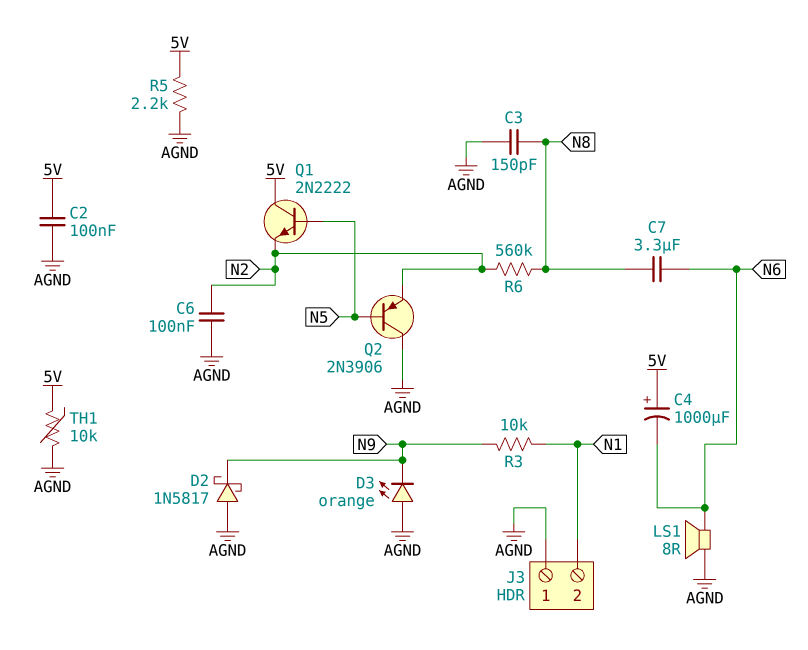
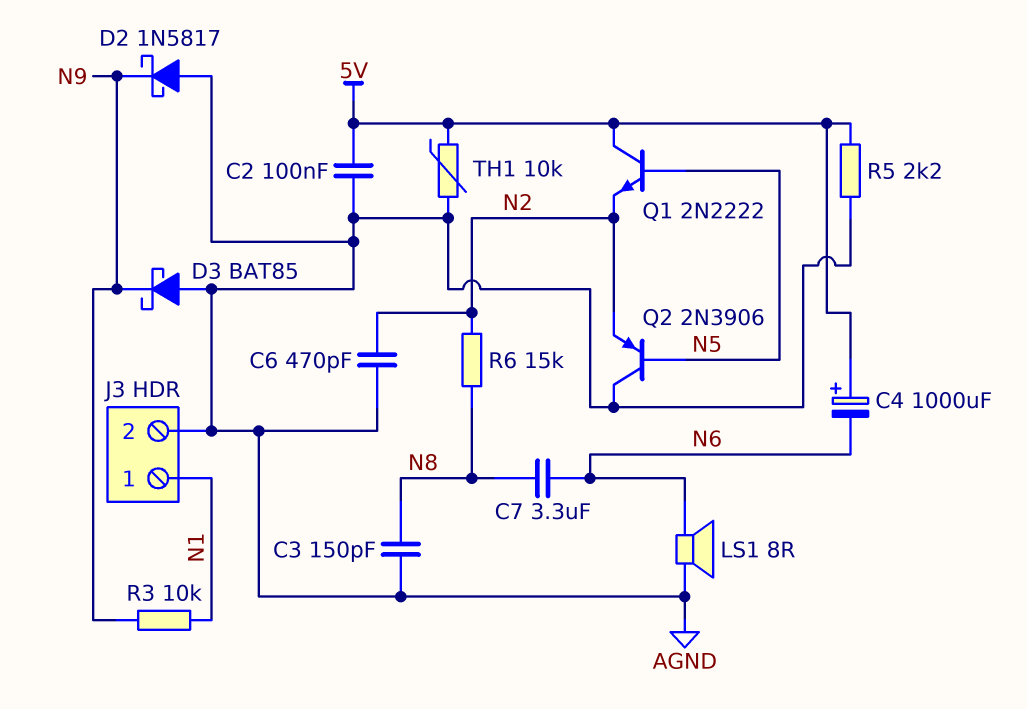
C6: 100nF (AGND, N2) -> 470pF (AGND, N2)
D3: LED orange (A AGND, K N9) -> schottky BAT85 (A AGND, K N9)
J3 pin 1: AGND -> N1
J3 pin 2: N1 -> AGND
R6: 560k (N2, N8) -> 15k (N2, N8)

